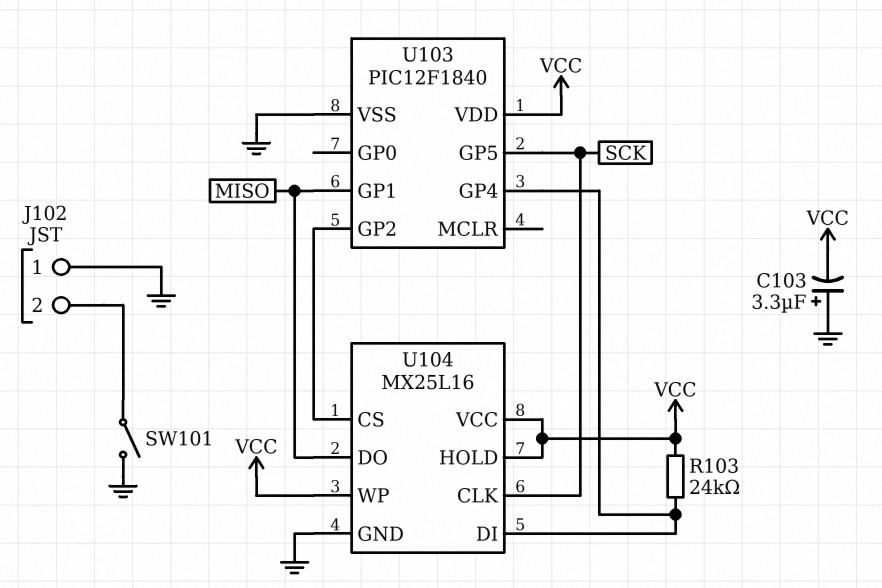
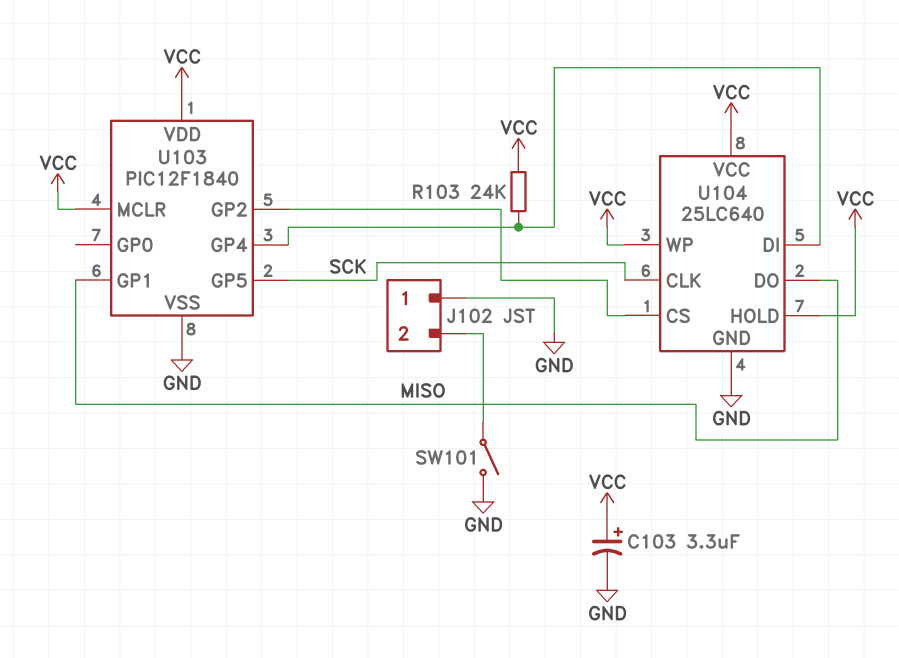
C103: 3.3uF (plus GND, minus VCC) -> 3.3uF (plus VCC, minus GND)
U103 pin MCLR: none -> VCC
U104: MX25L16 -> 25LC640

